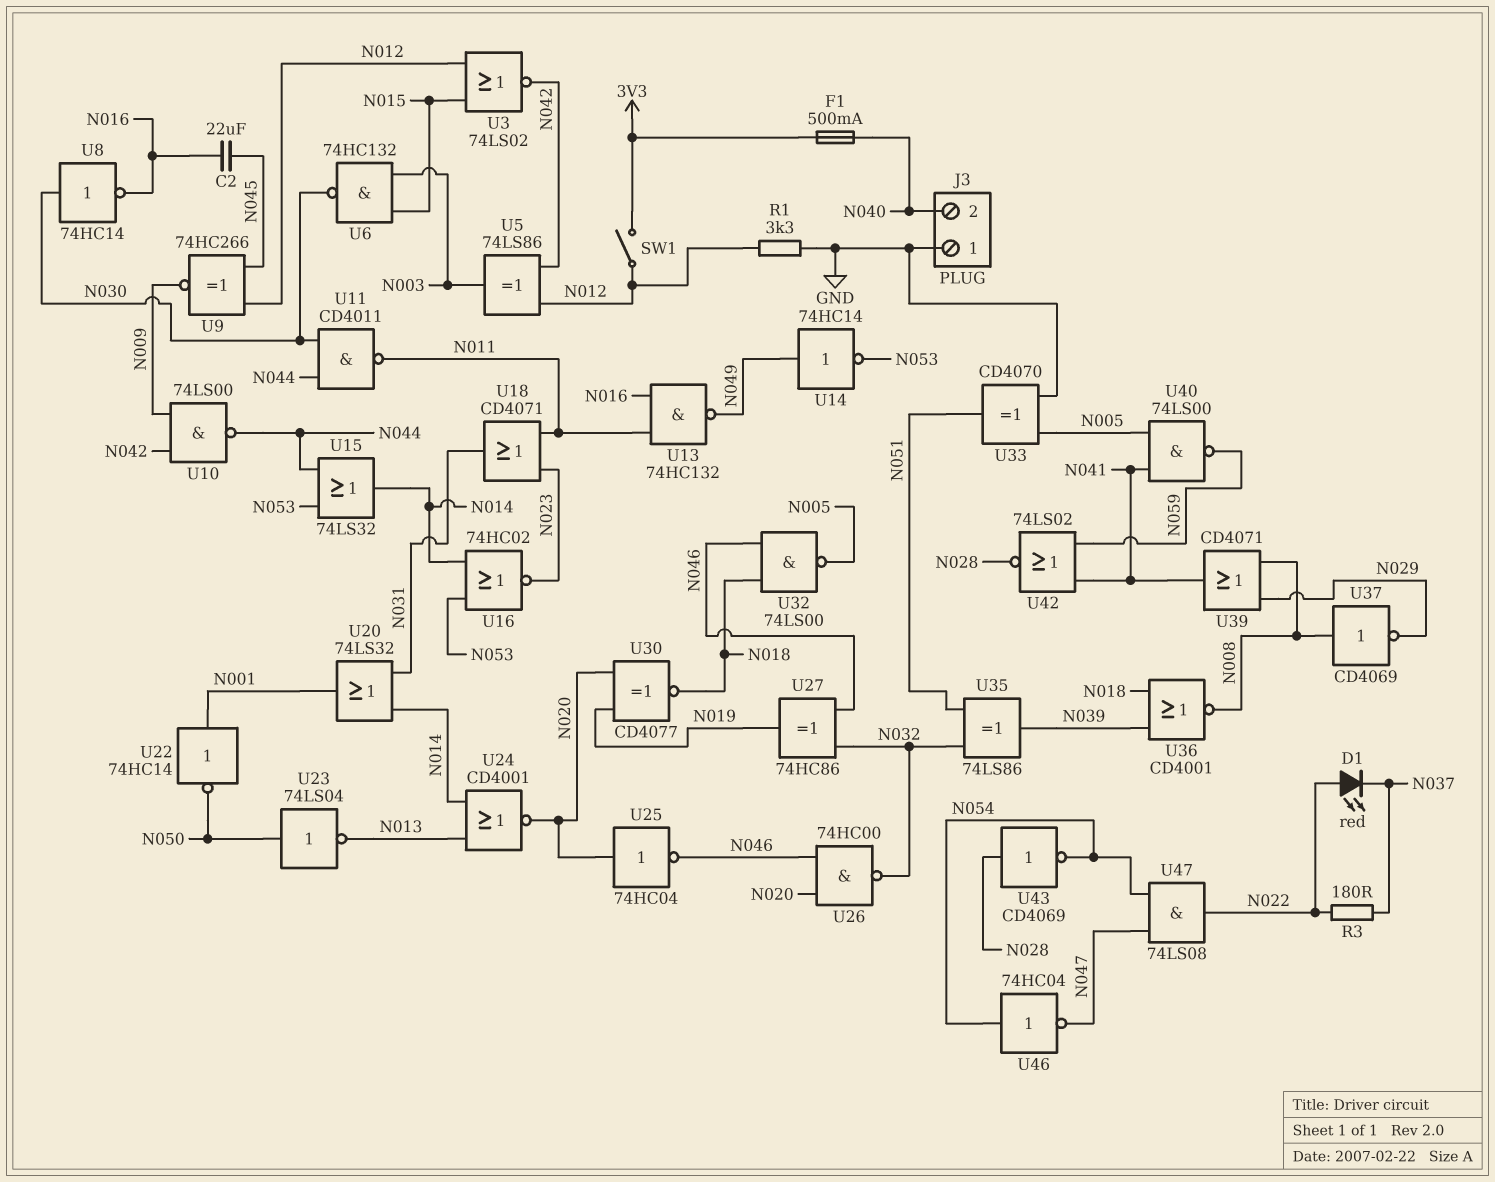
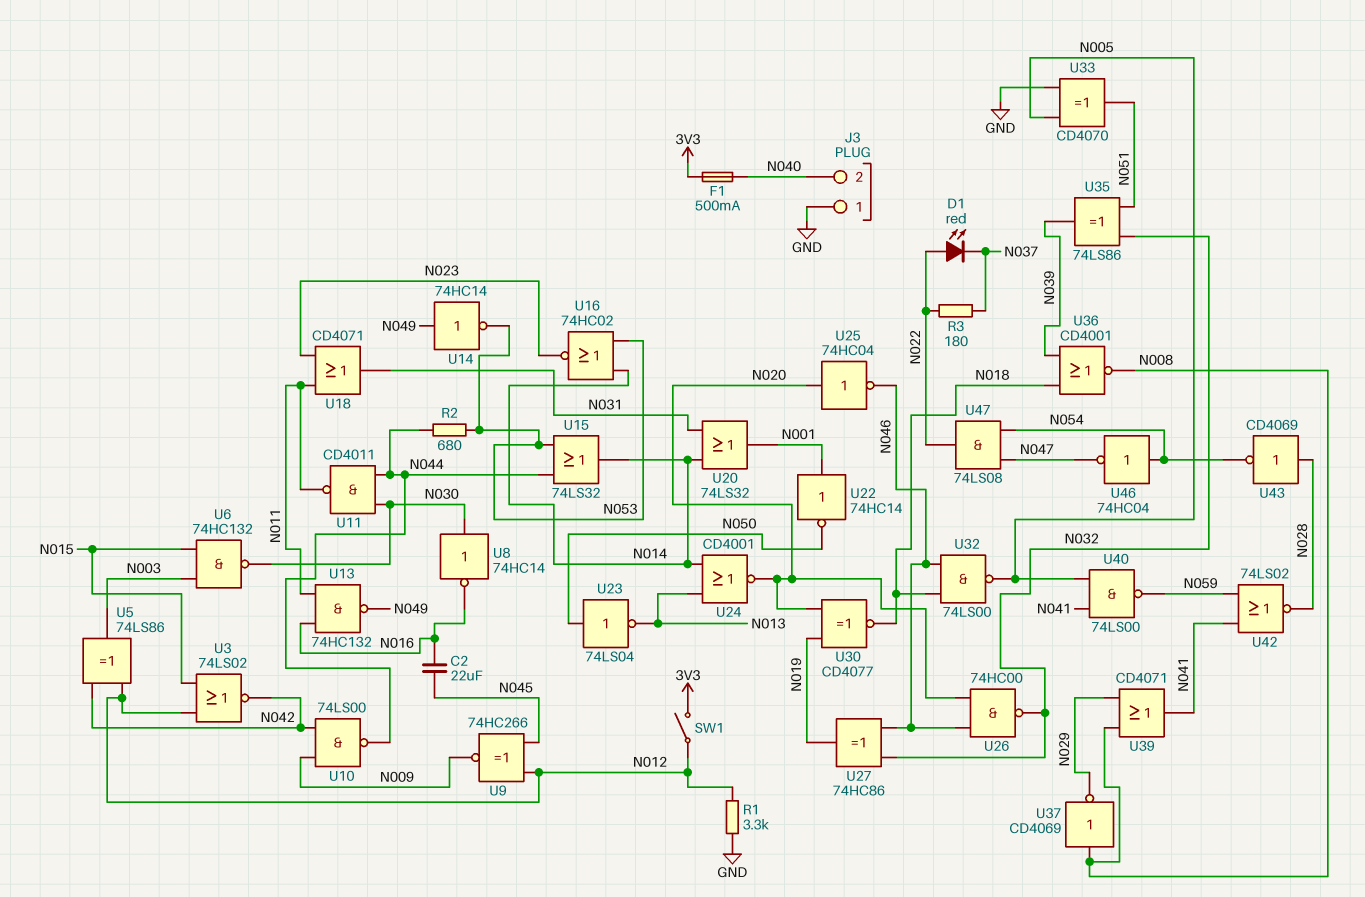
R2: none -> 680 (N044, N053)

